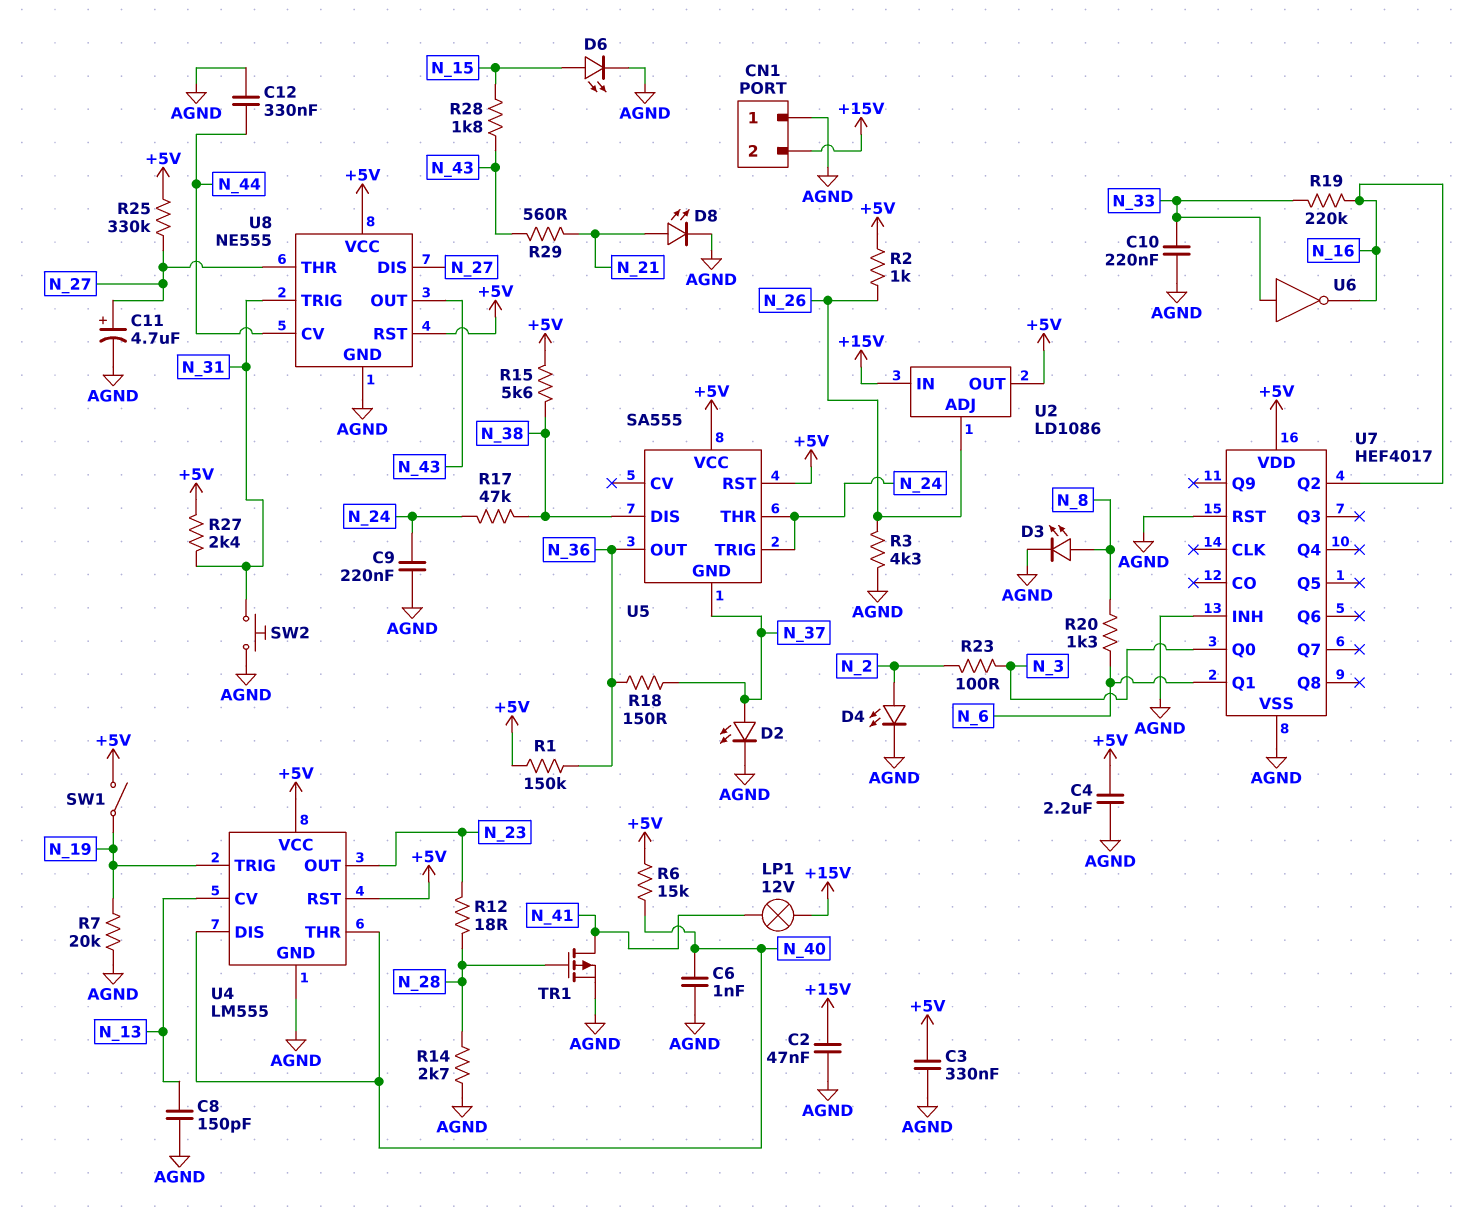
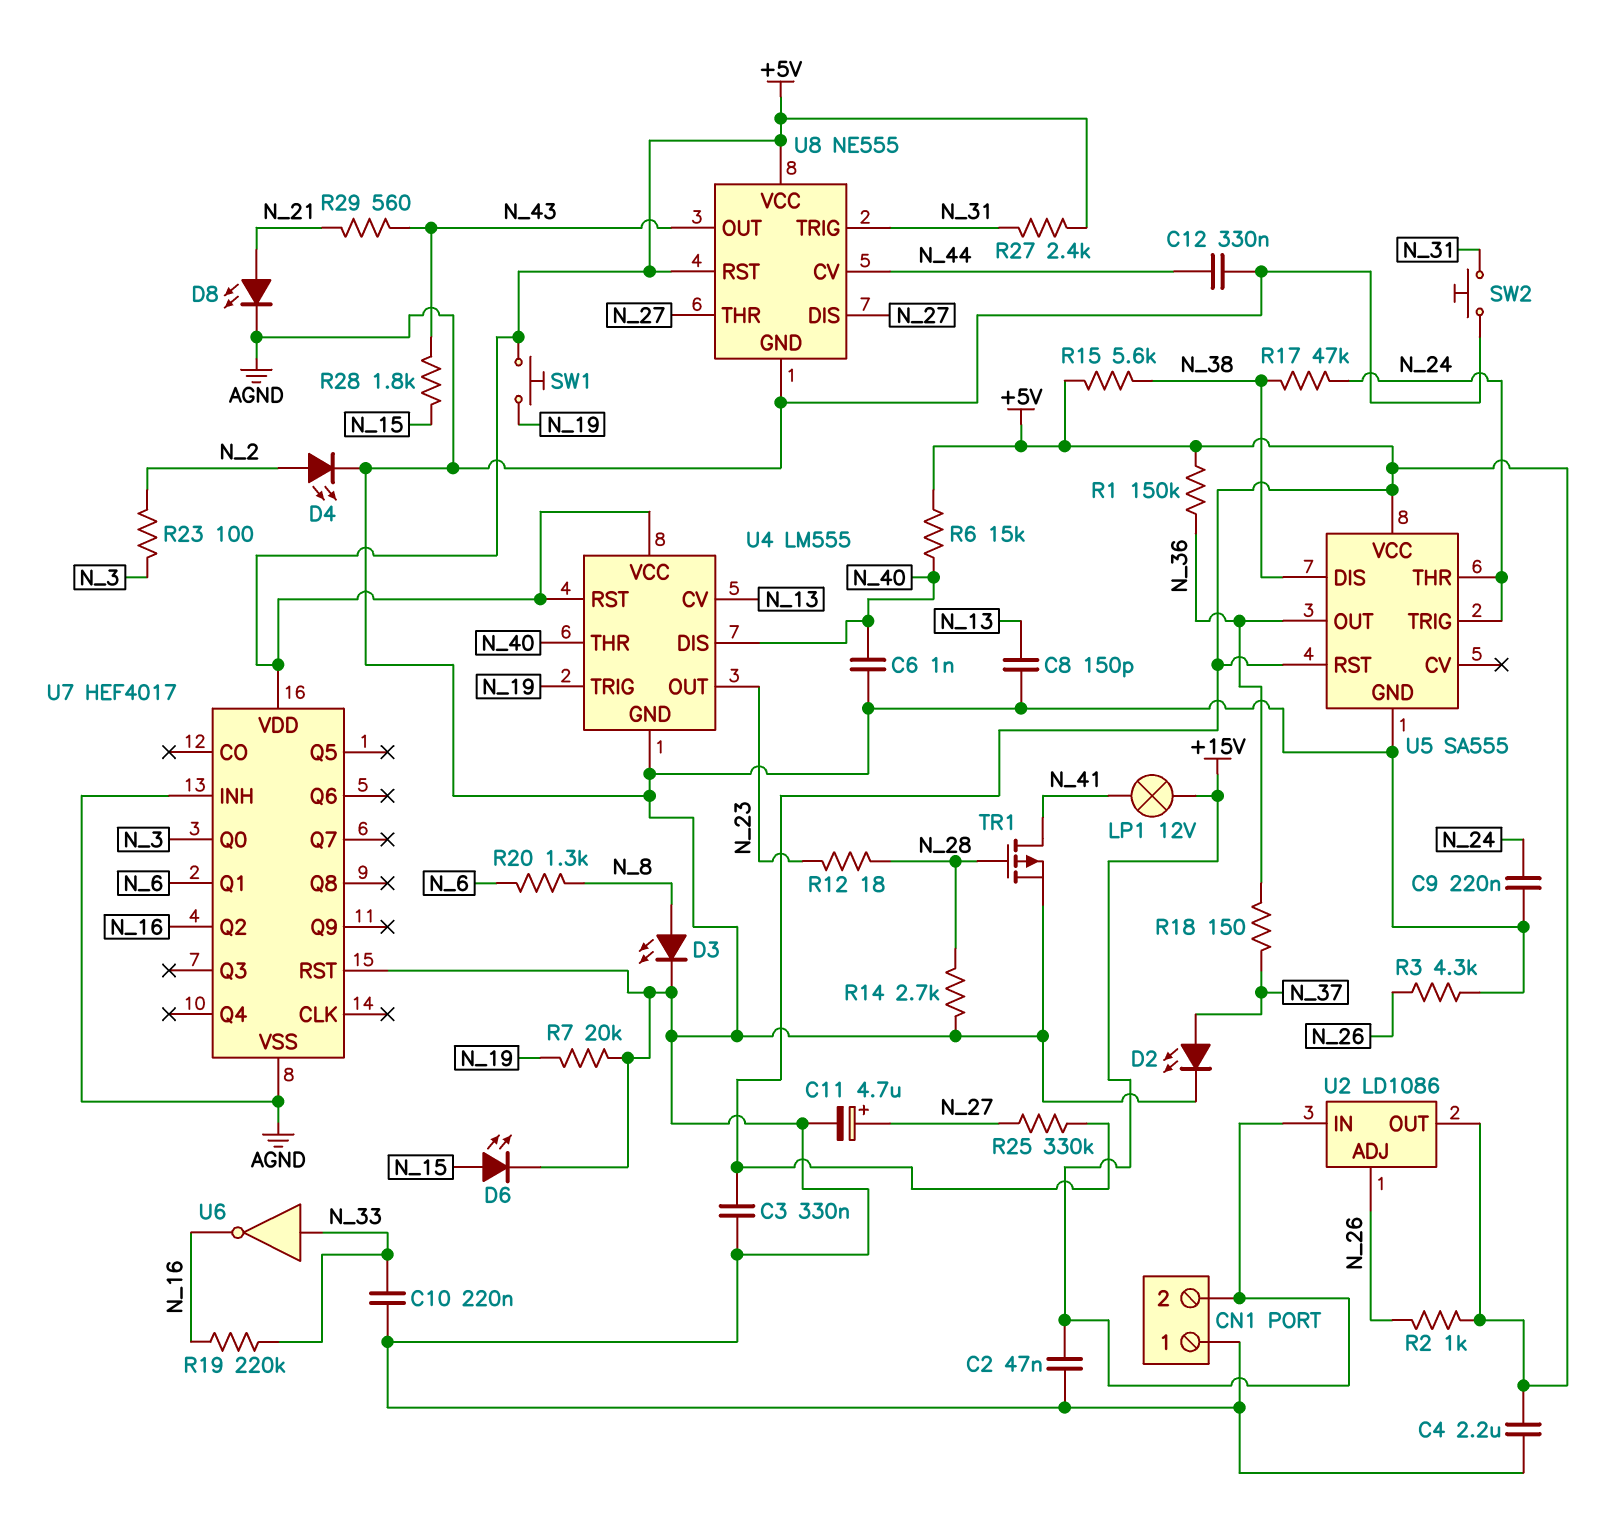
SW1: switch (+5V, N_19) -> button (+5V, N_19)
U5 pin GND: N_37 -> AGND

